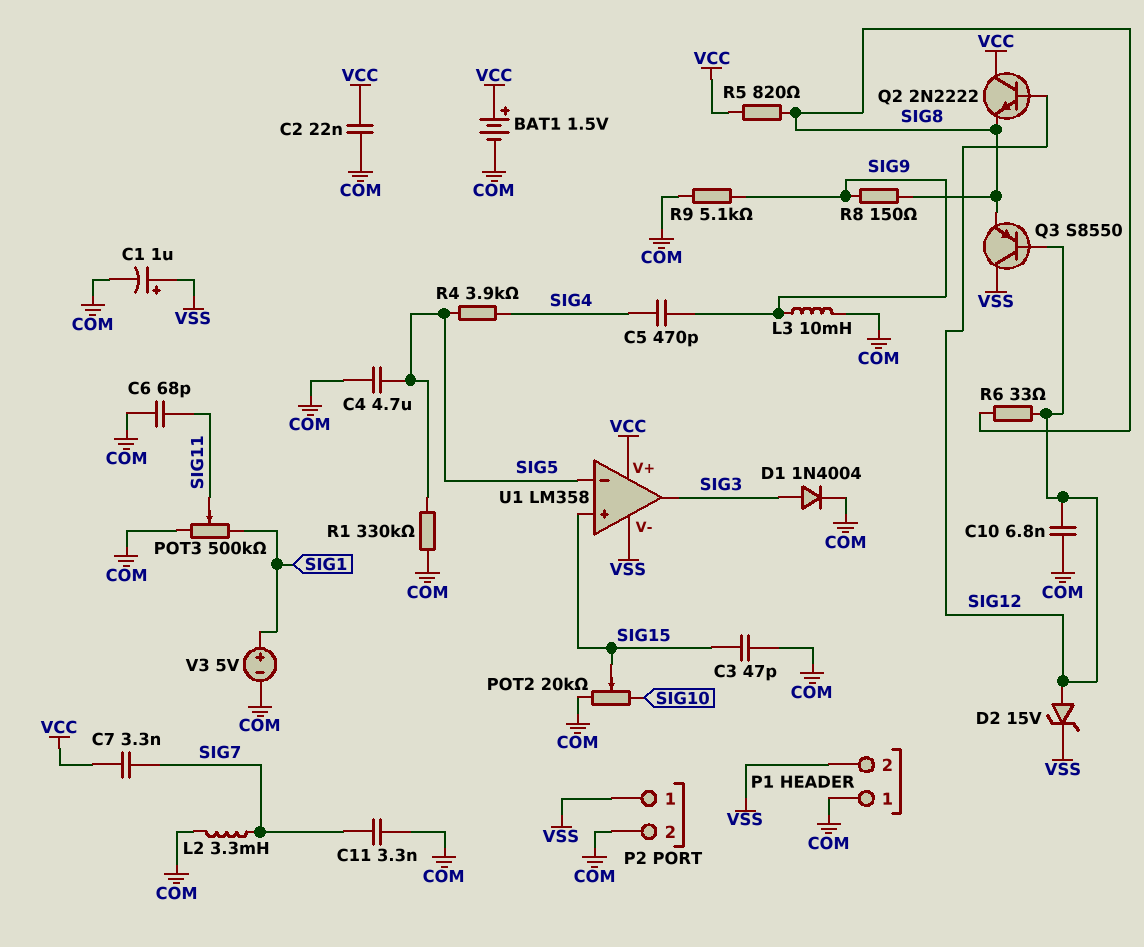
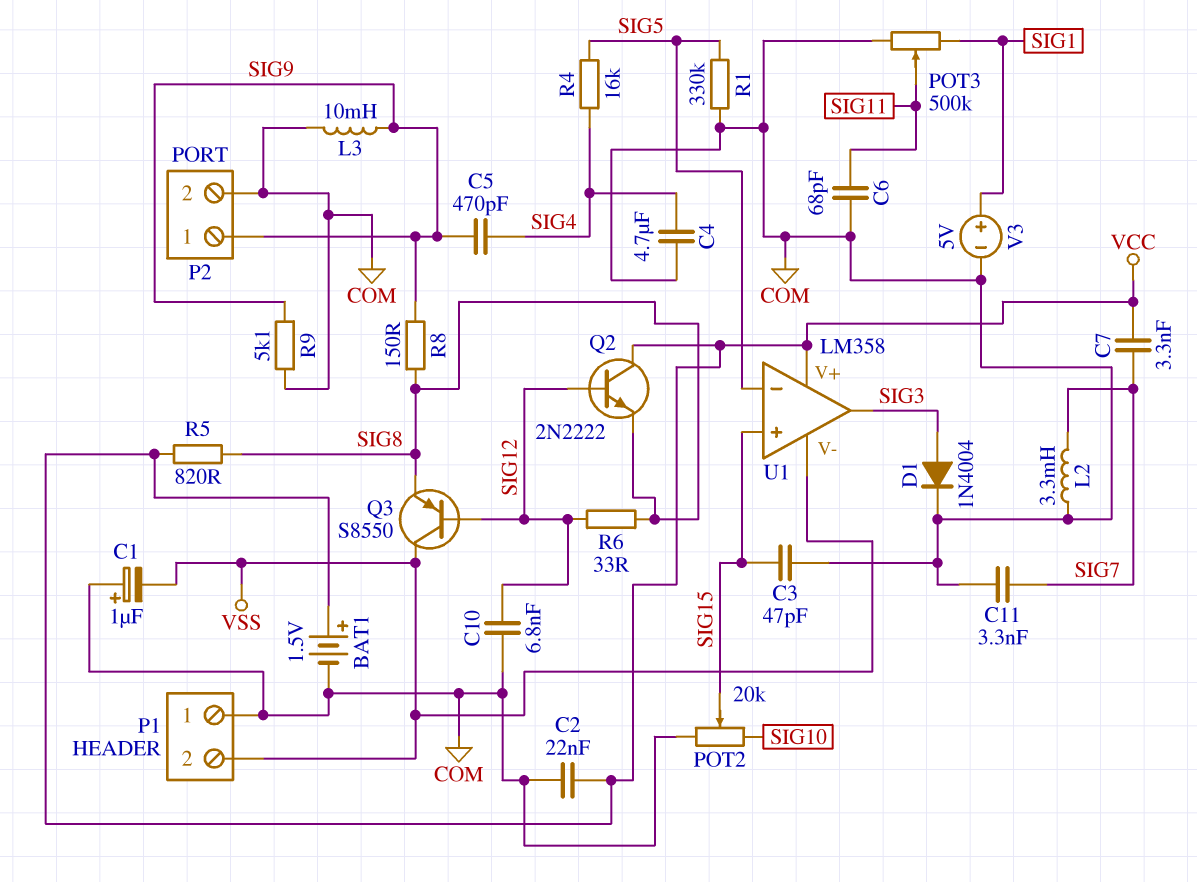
C1: 1uF (plus VSS, minus COM) -> 1uF (plus COM, minus VSS)
C4: 4.7uF (COM, SIG5) -> 4.7uF (COM, SIG4)
D2: zener 15V (A SIG12, K VSS) -> none
P2 pin 1: VSS -> SIG9
R4: 3.9k (SIG4, SIG5) -> 16k (SIG4, SIG5)

